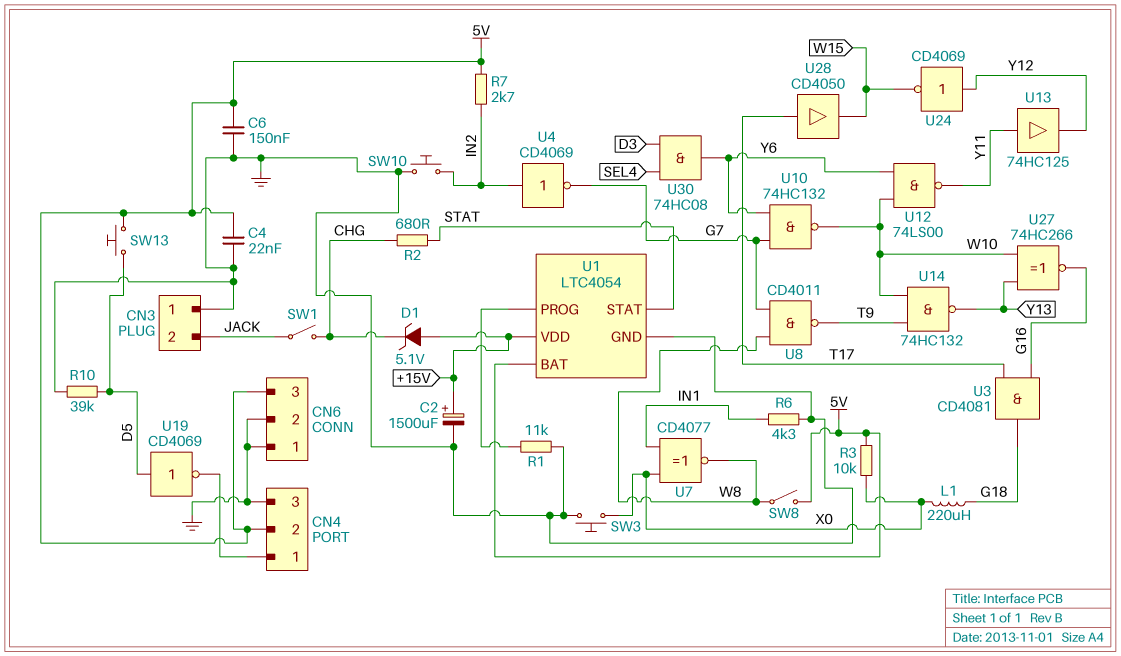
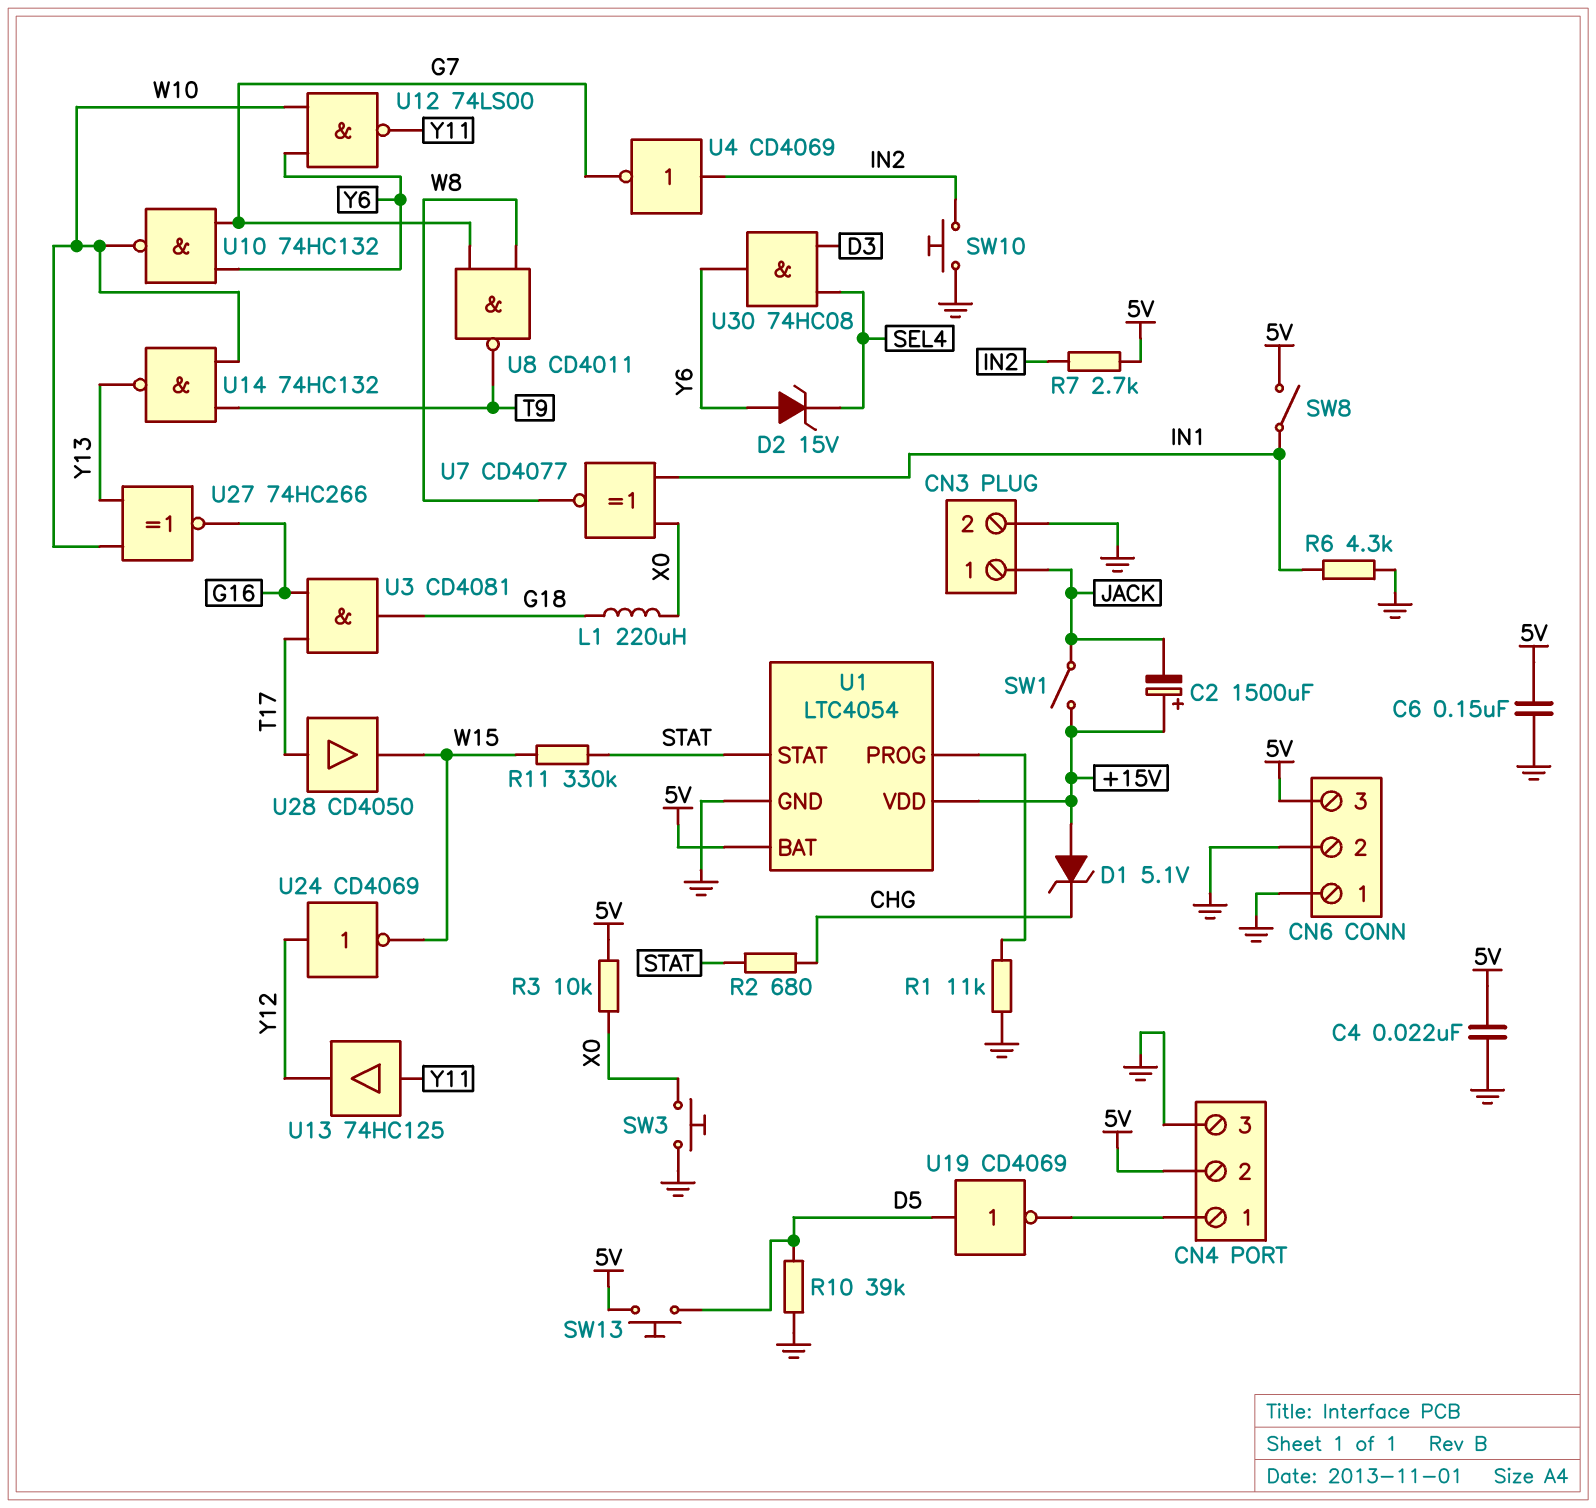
C2: 1500uF (plus +15V, minus GND) -> 1500uF (plus +15V, minus JACK)
CN3 pin 1: GND -> JACK
CN3 pin 2: JACK -> GND
D2: none -> zener 15V (A Y6, K SEL4)
R11: none -> 330k (STAT, W15)
SW1: switch (CHG, JACK) -> switch (+15V, JACK)
SW8: switch (5V, W8) -> switch (5V, IN1)

